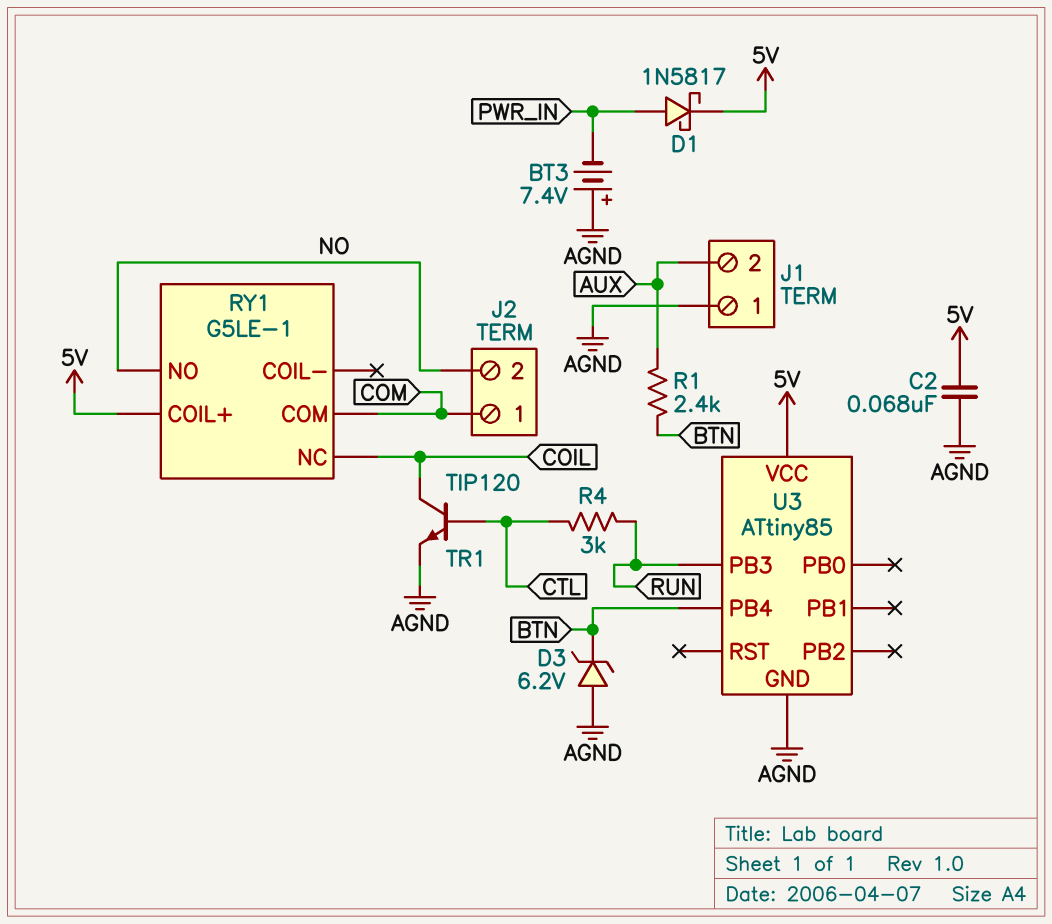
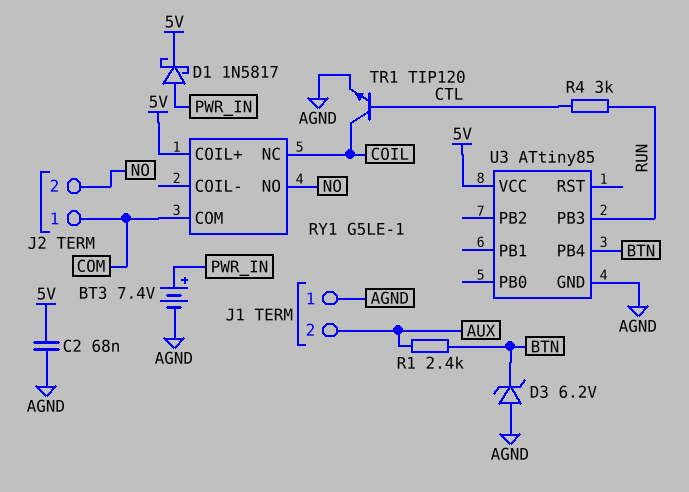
BT3: 7.4V (plus AGND, minus PWR_IN) -> 7.4V (plus PWR_IN, minus AGND)

